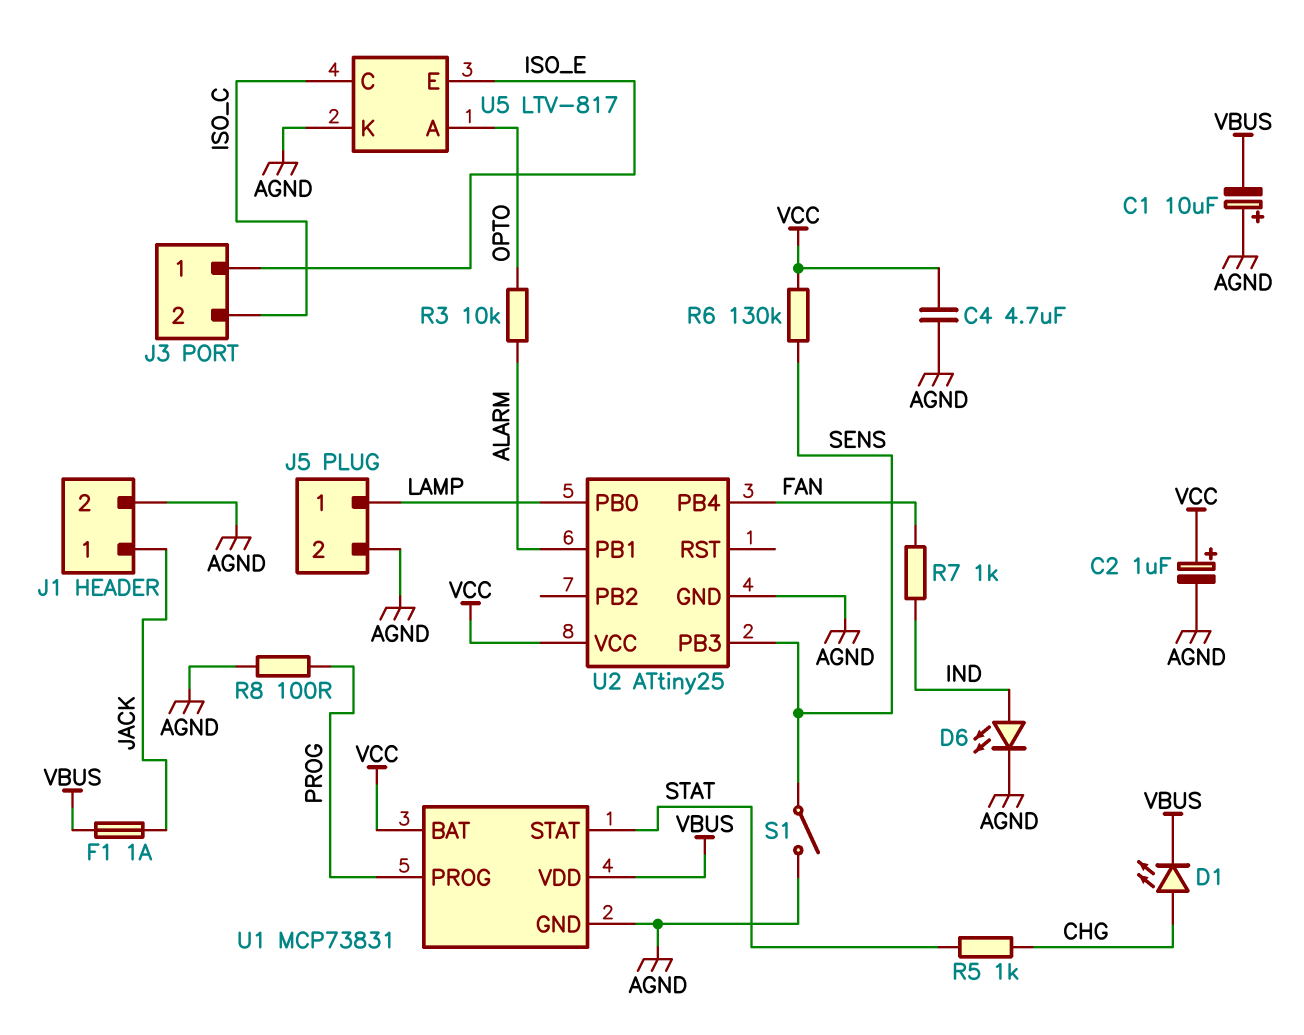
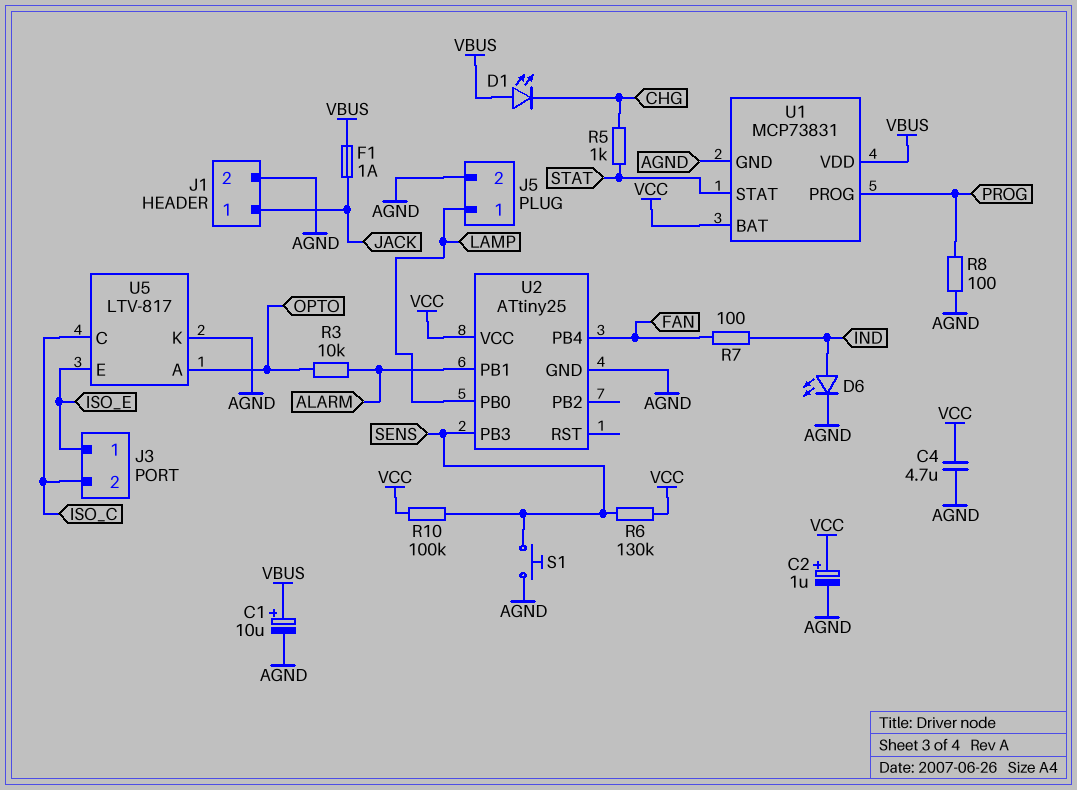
C1: 10uF (plus AGND, minus VBUS) -> 10uF (plus VBUS, minus AGND)
D1: LED (A CHG, K VBUS) -> LED (A VBUS, K CHG)
R7: 1k (FAN, IND) -> 100 (FAN, IND)
R10: none -> 100k (SENS, VCC)
S1: switch (AGND, SENS) -> button (AGND, SENS)

